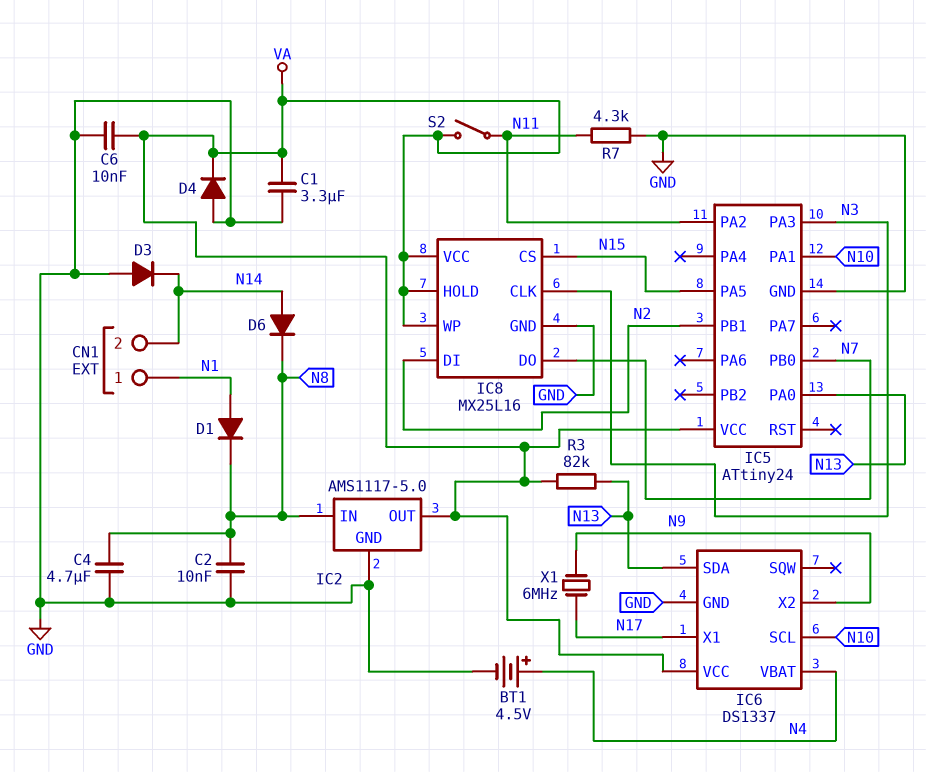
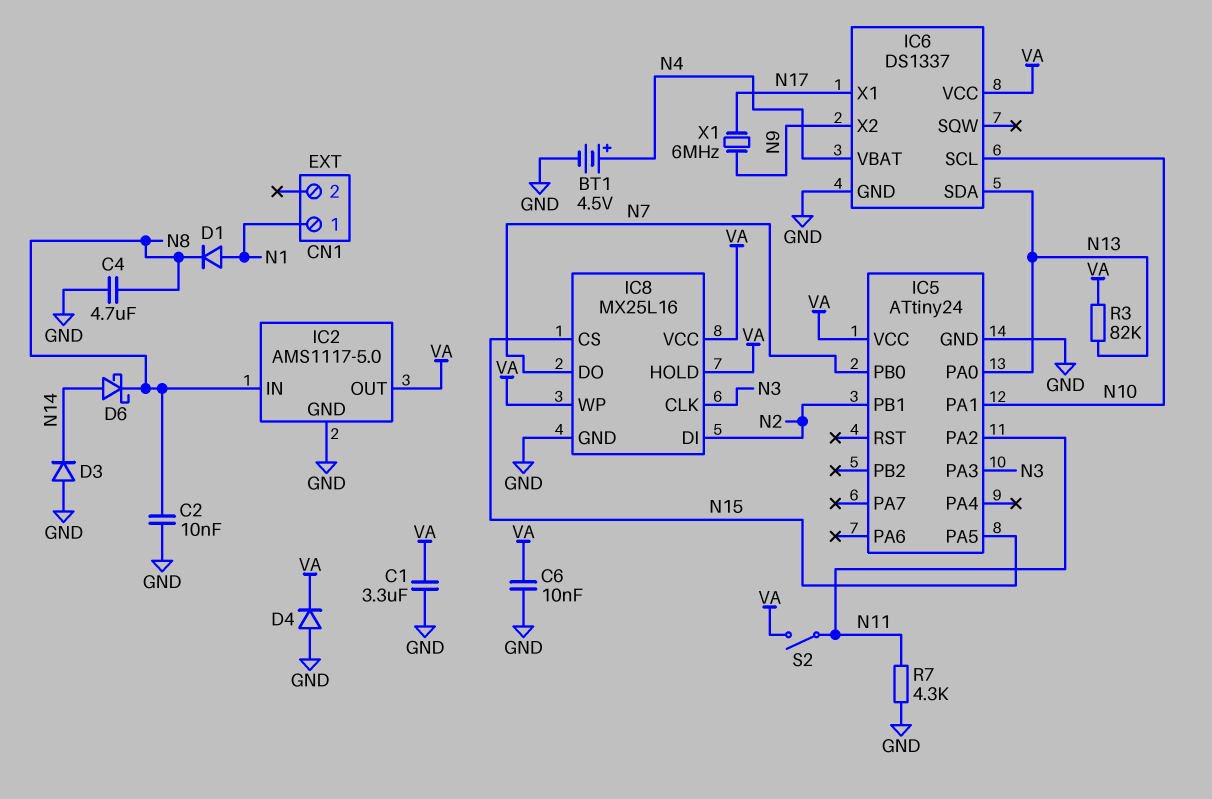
CN1 pin 2: N14 -> none
D6: diode (A N14, K N8) -> schottky (A N14, K N8)

